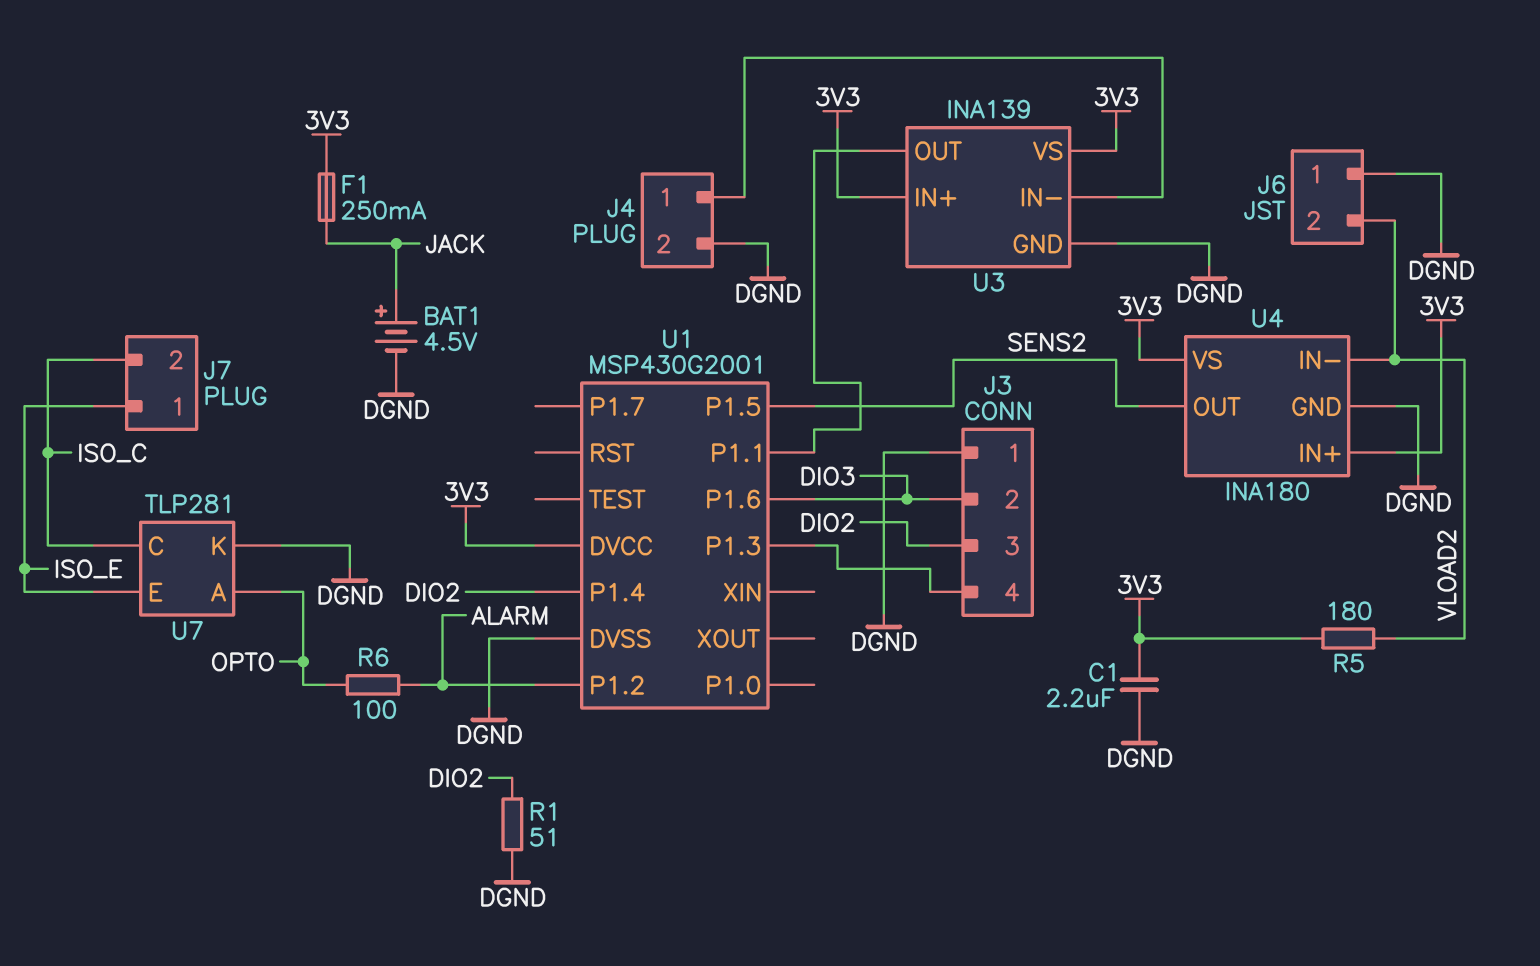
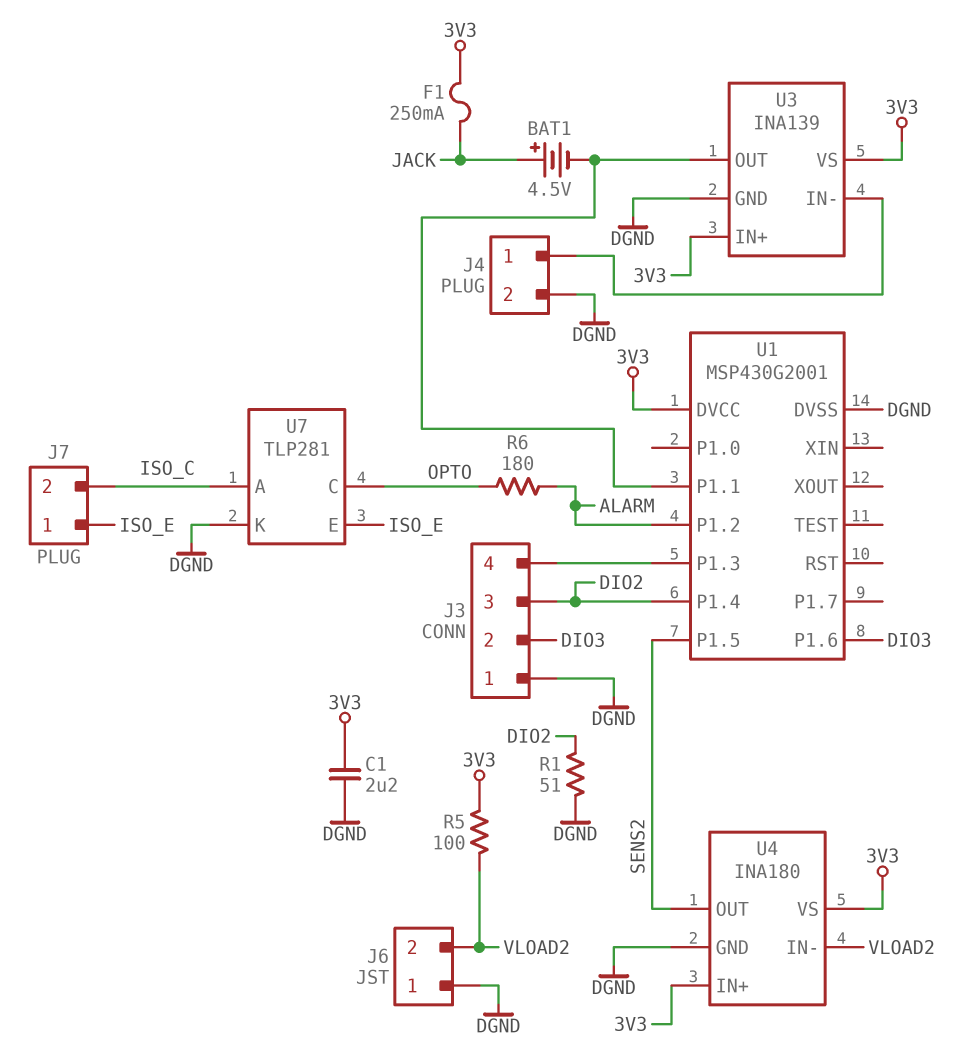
BAT1: 4.5V (plus JACK, minus DGND) -> 4.5V (plus JACK, minus U1/P1.1)
R5: 180 (3V3, VLOAD2) -> 100 (3V3, VLOAD2)
R6: 100 (ALARM, OPTO) -> 180 (ALARM, OPTO)
U7 pin A: OPTO -> ISO_C
U7 pin C: ISO_C -> OPTO

